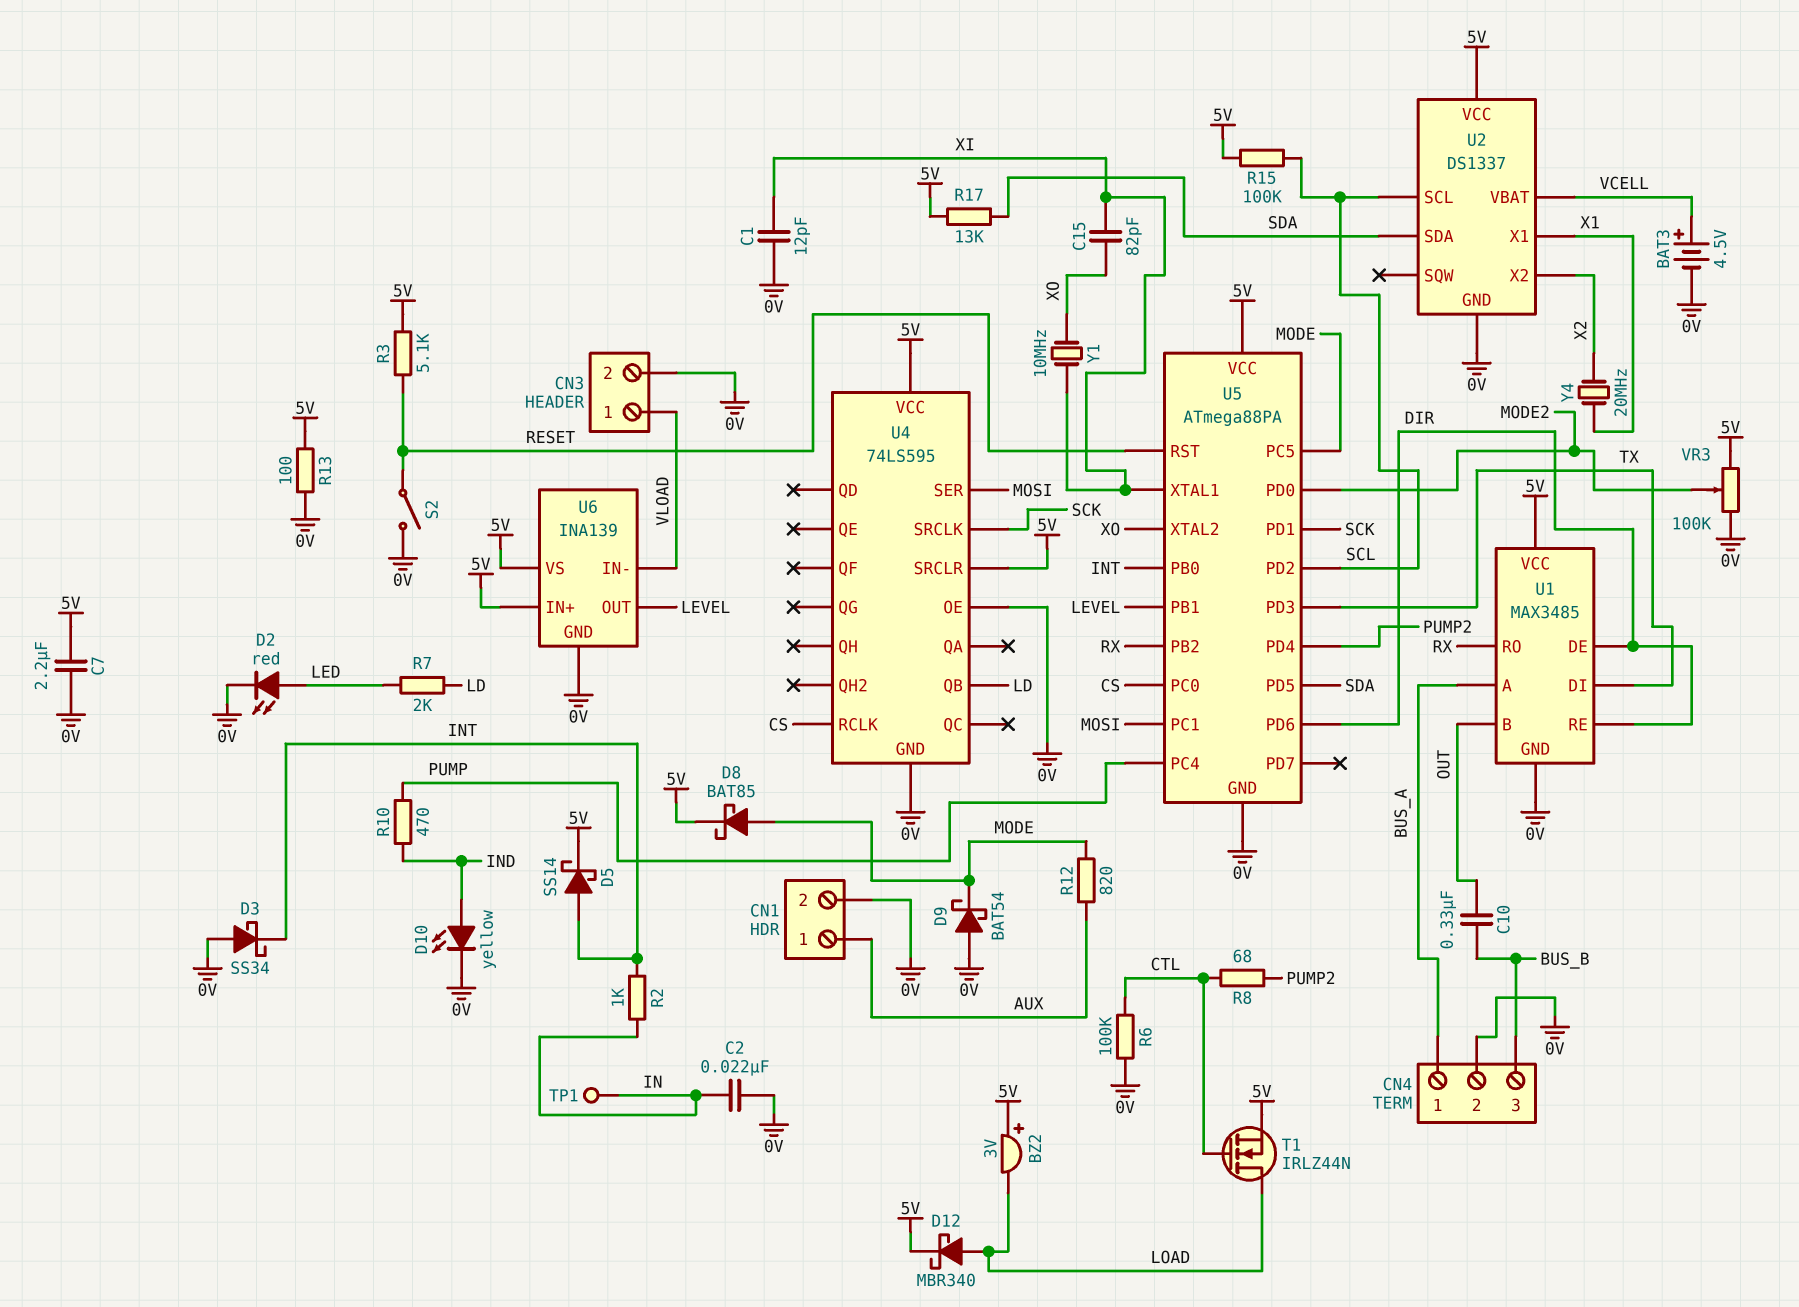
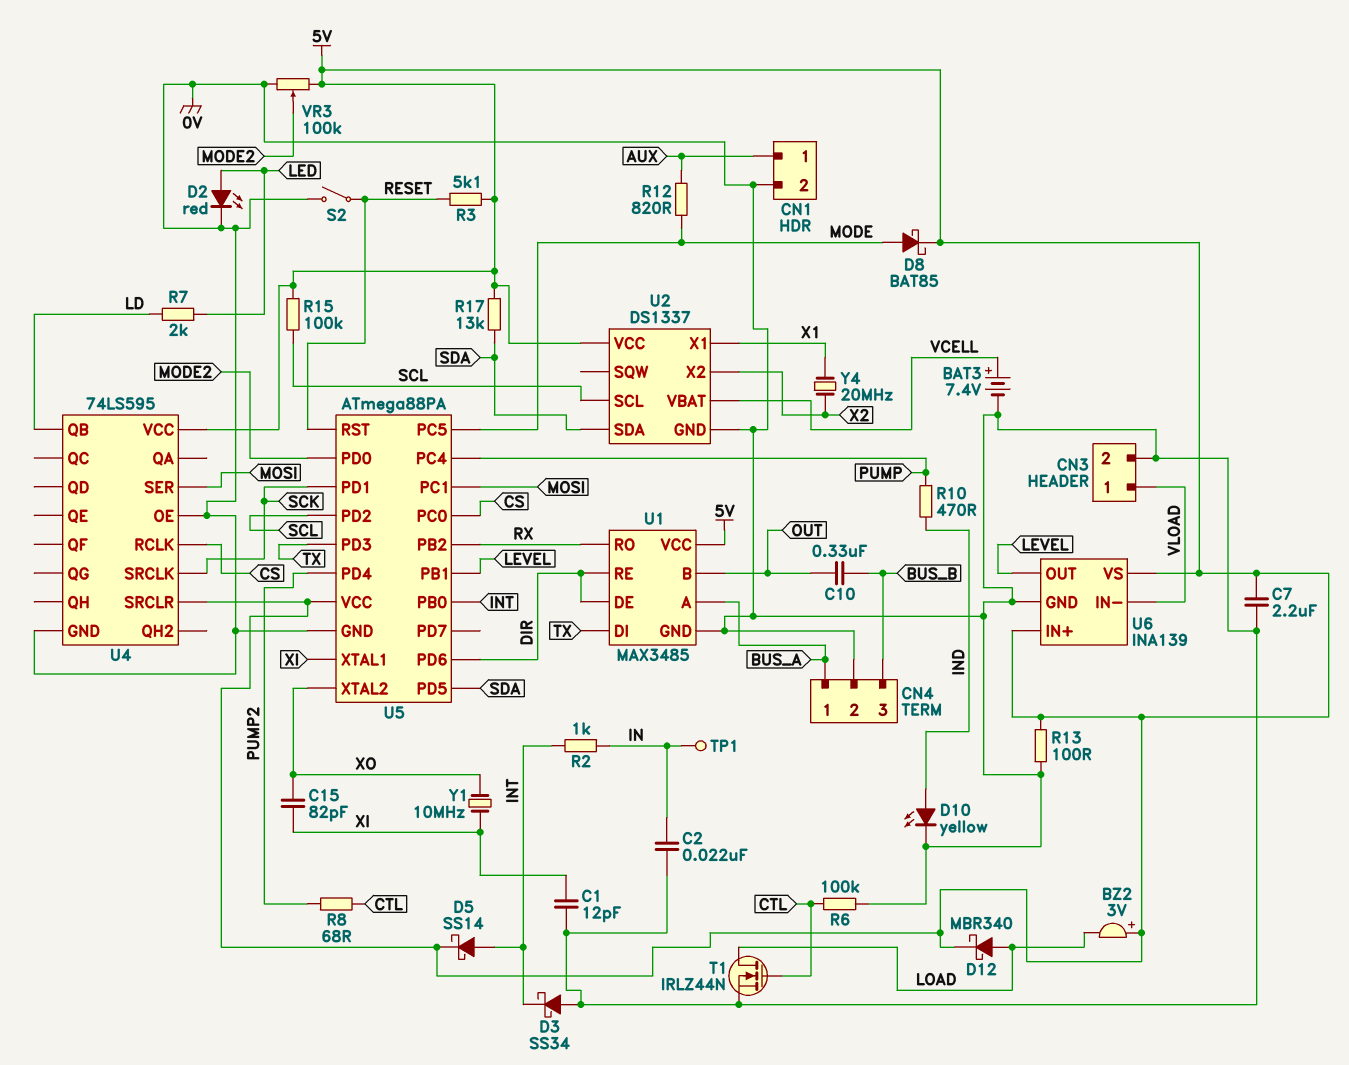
BAT3: 4.5V (plus VCELL, minus 0V) -> 7.4V (plus VCELL, minus 0V)
D9: schottky BAT54 (A 0V, K MODE) -> none
T1: NMOS IRLZ44N (G CTL, D LOAD, S 5V) -> NMOS IRLZ44N (G CTL, D LOAD, S 0V)

